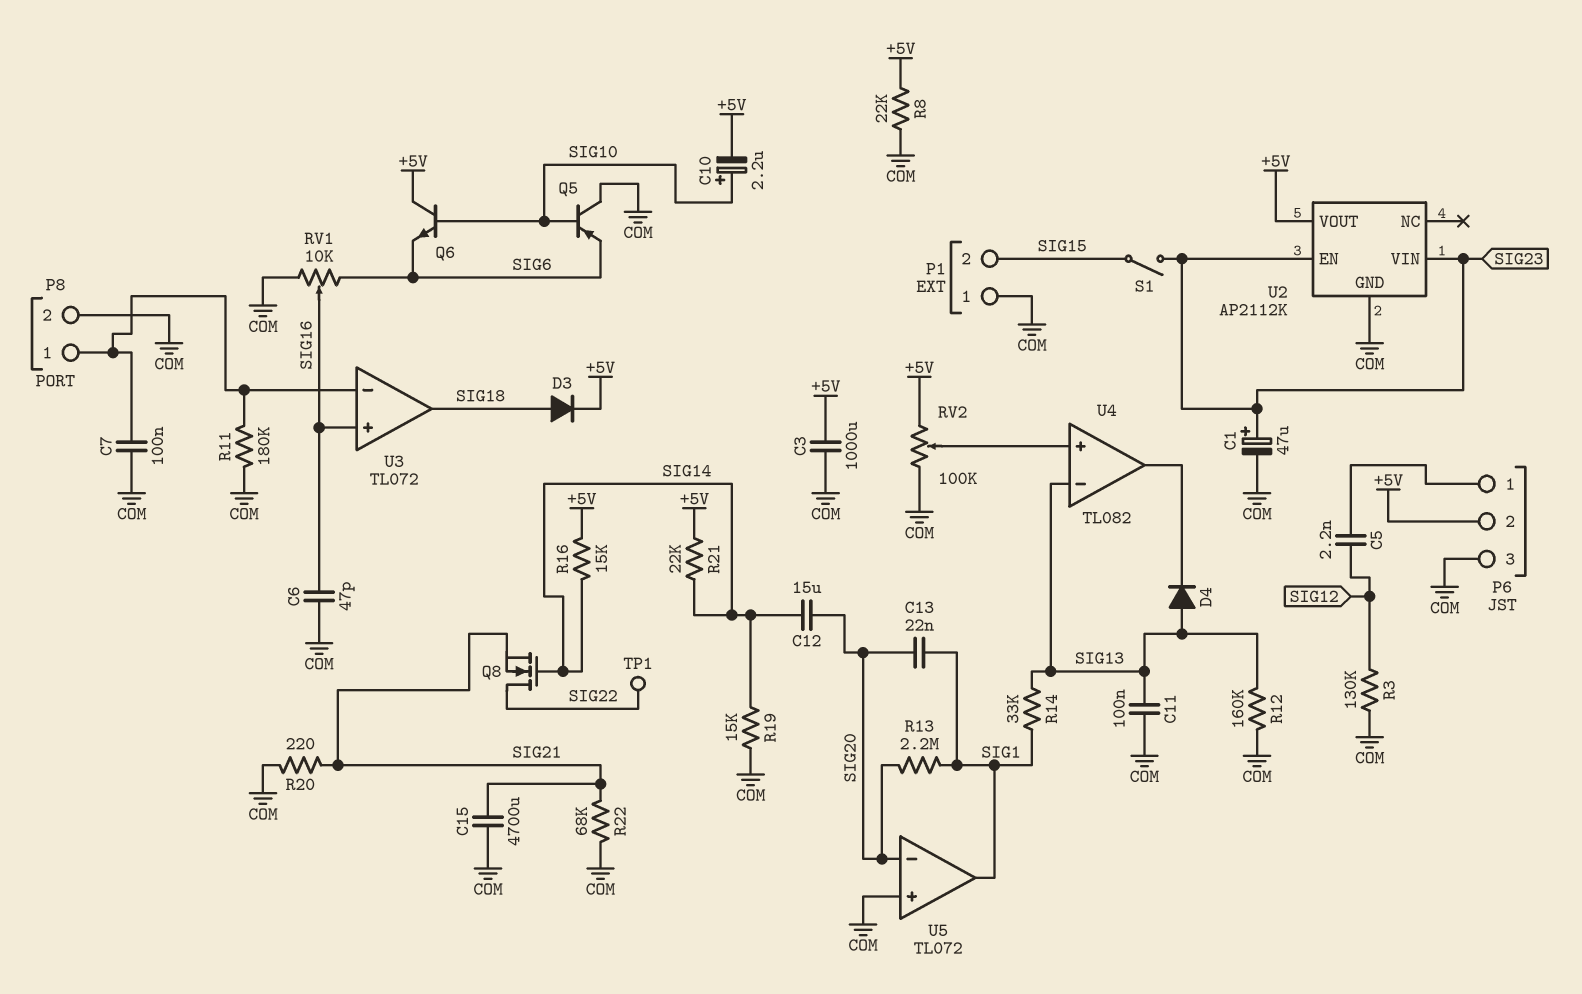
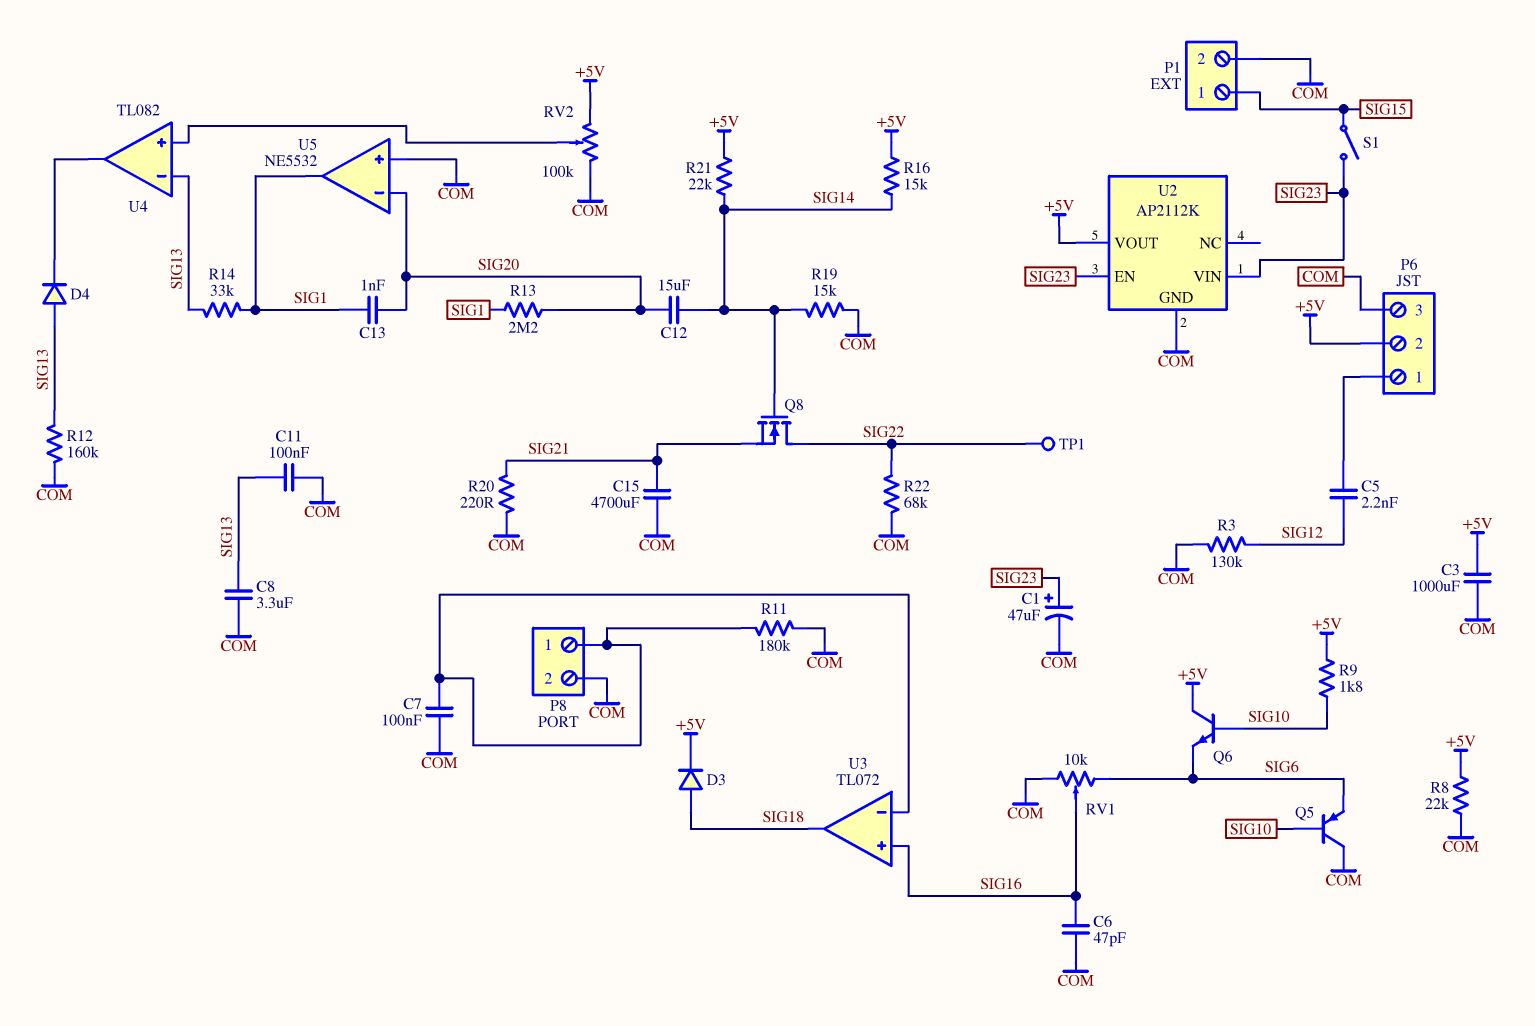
C8: none -> 3.3uF (COM, SIG13)
C10: 2.2uF (plus SIG10, minus +5V) -> none
C13: 22nF (SIG1, SIG20) -> 1nF (SIG1, SIG20)
P1 pin 1: COM -> SIG15
P1 pin 2: SIG15 -> COM
R9: none -> 1.8k (+5V, SIG10)
R22: 68k (COM, SIG21) -> 68k (COM, SIG22)
U5: TL072 -> NE5532

